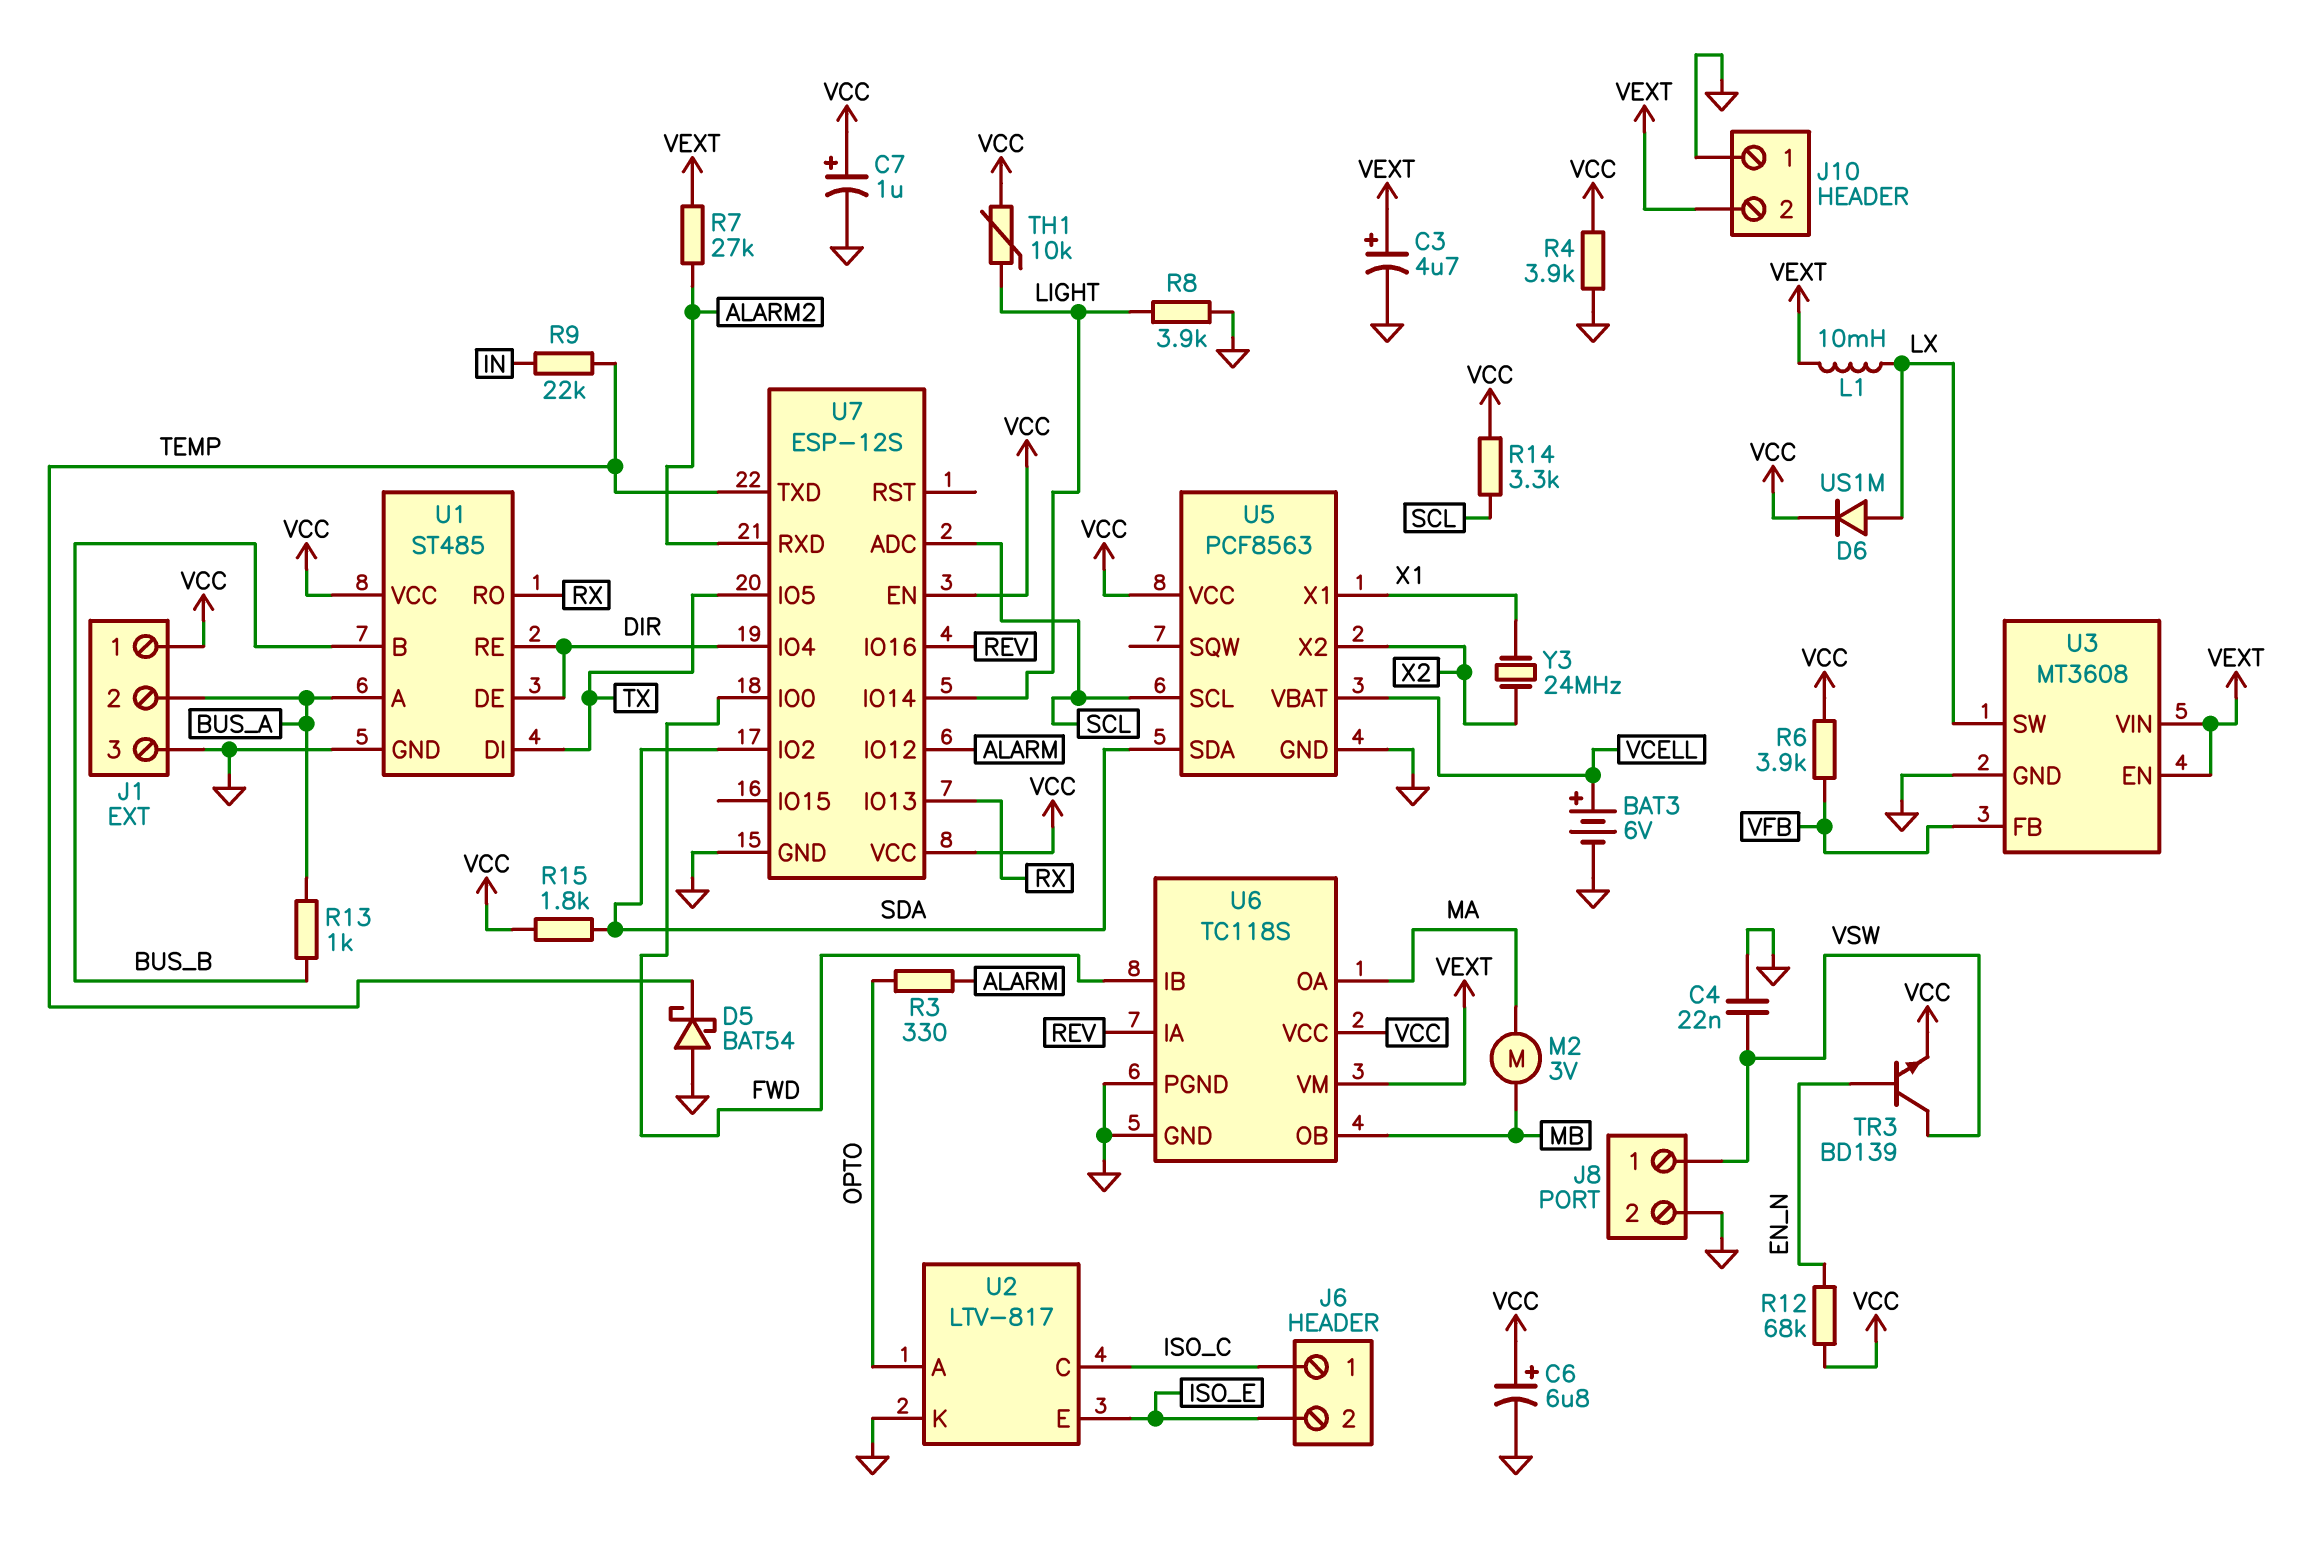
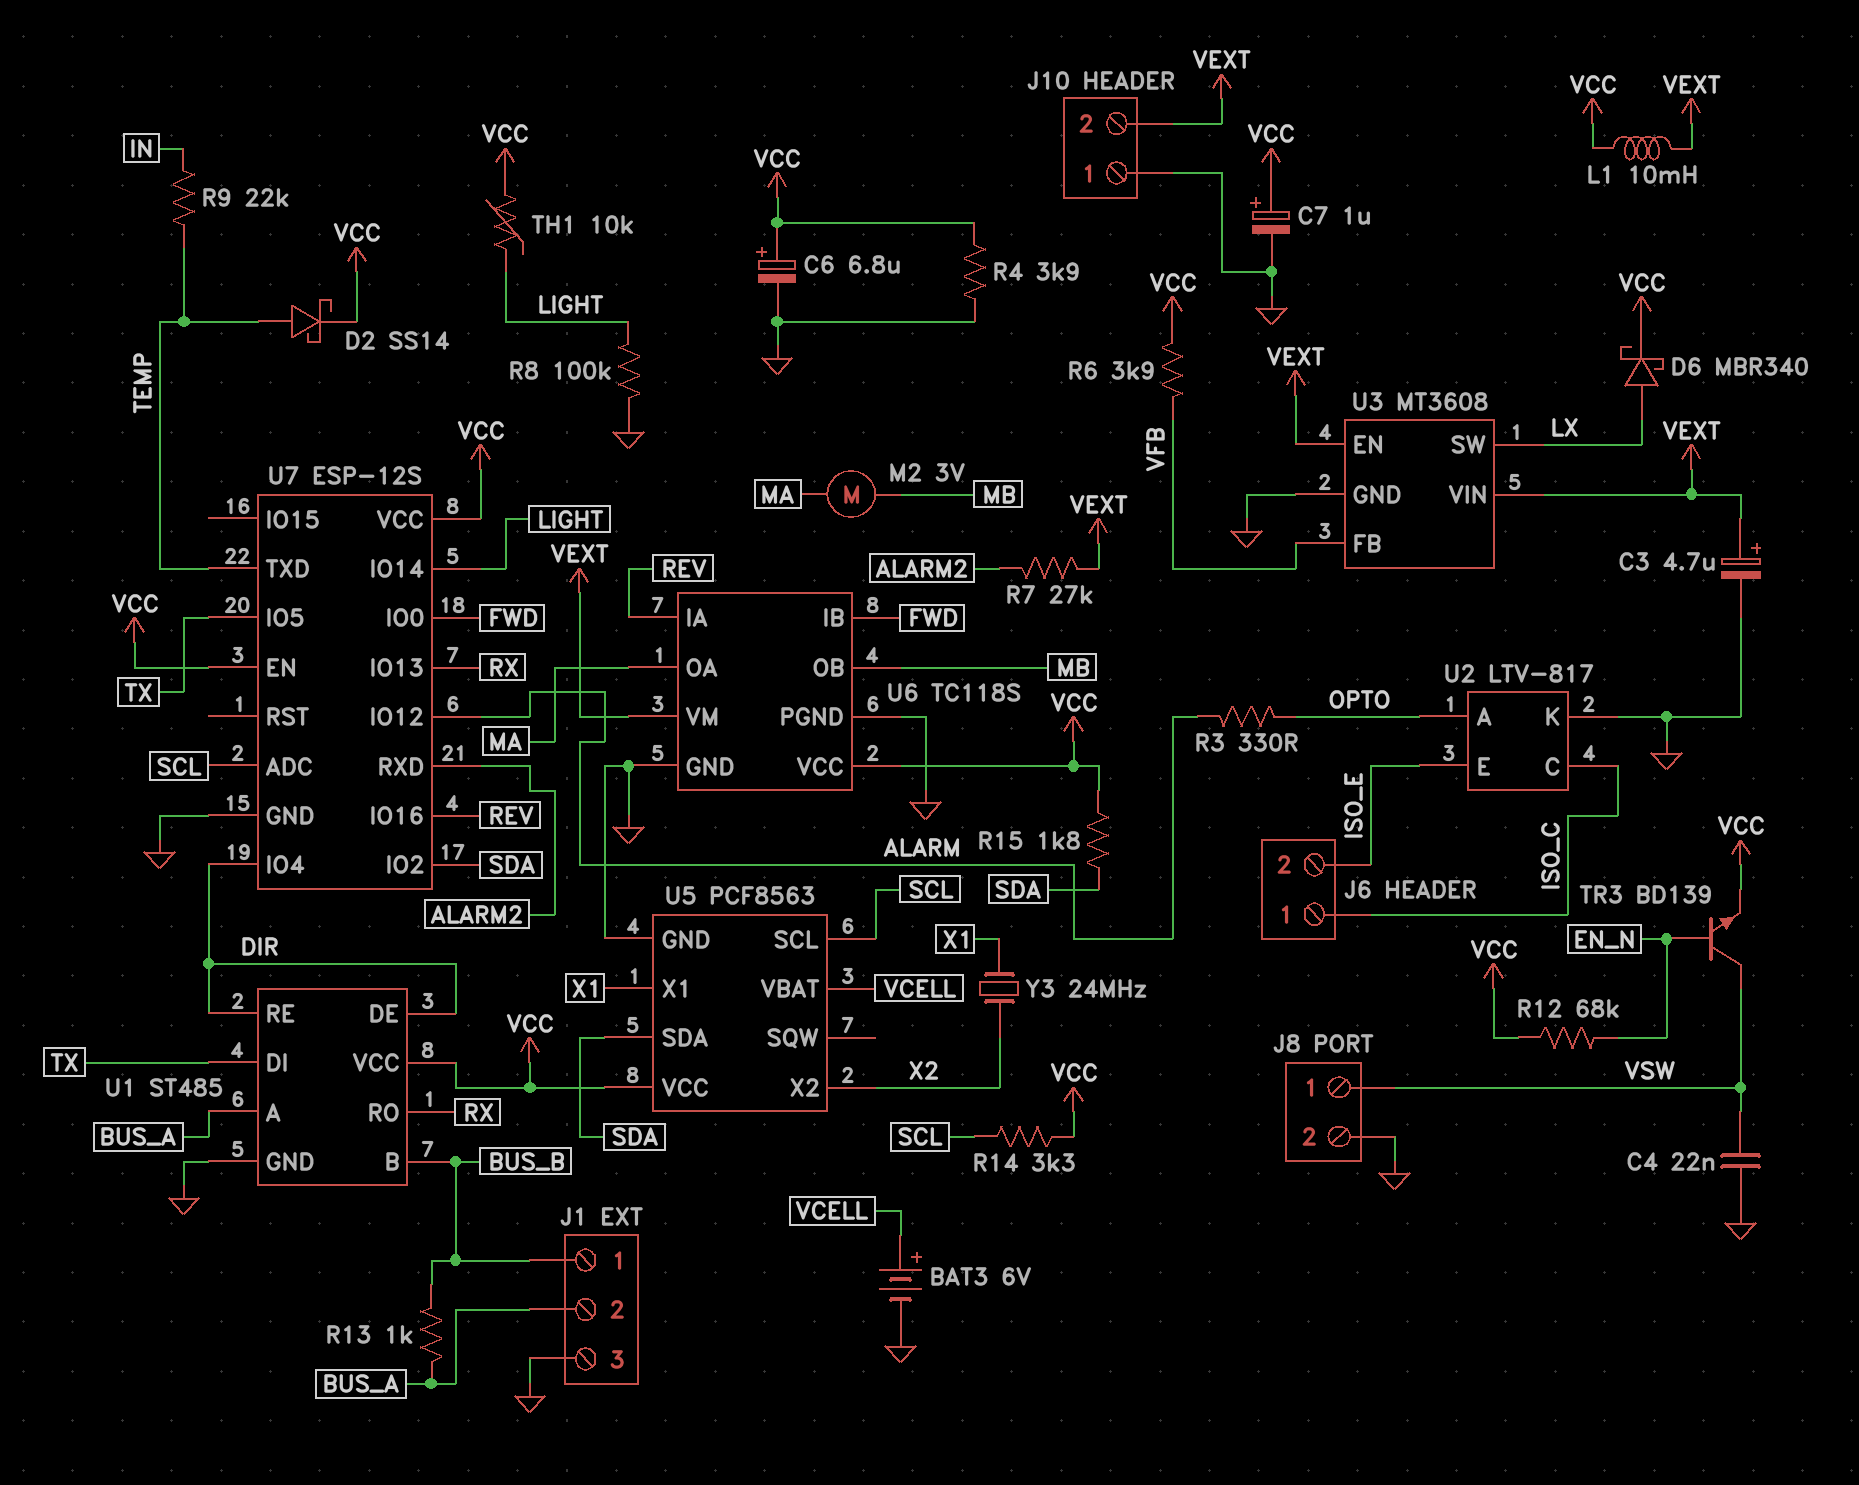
D2: none -> schottky SS14 (A TEMP, K VCC)
D5: schottky BAT54 (A GND, K TEMP) -> none
D6: diode US1M (A LX, K VCC) -> schottky MBR340 (A LX, K VCC)
J1 pin 1: VCC -> BUS_B
L1: 10mH (LX, VEXT) -> 10mH (VCC, VEXT)
R8: 3.9k (GND, LIGHT) -> 100k (GND, LIGHT)

